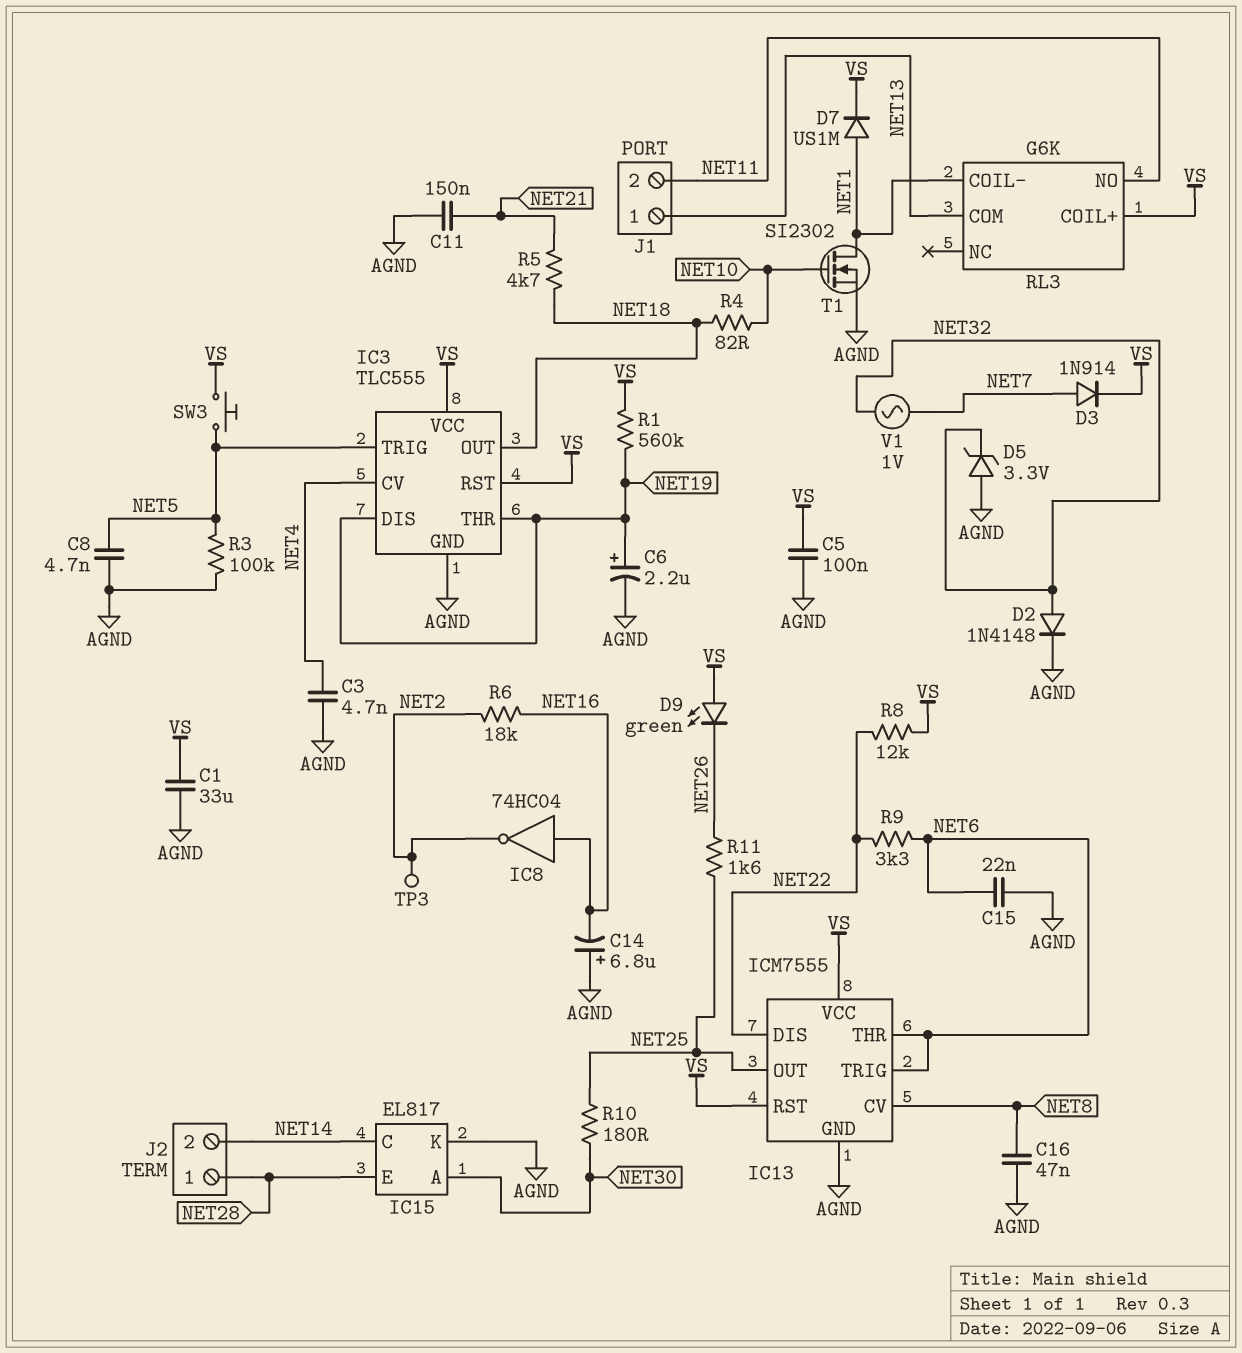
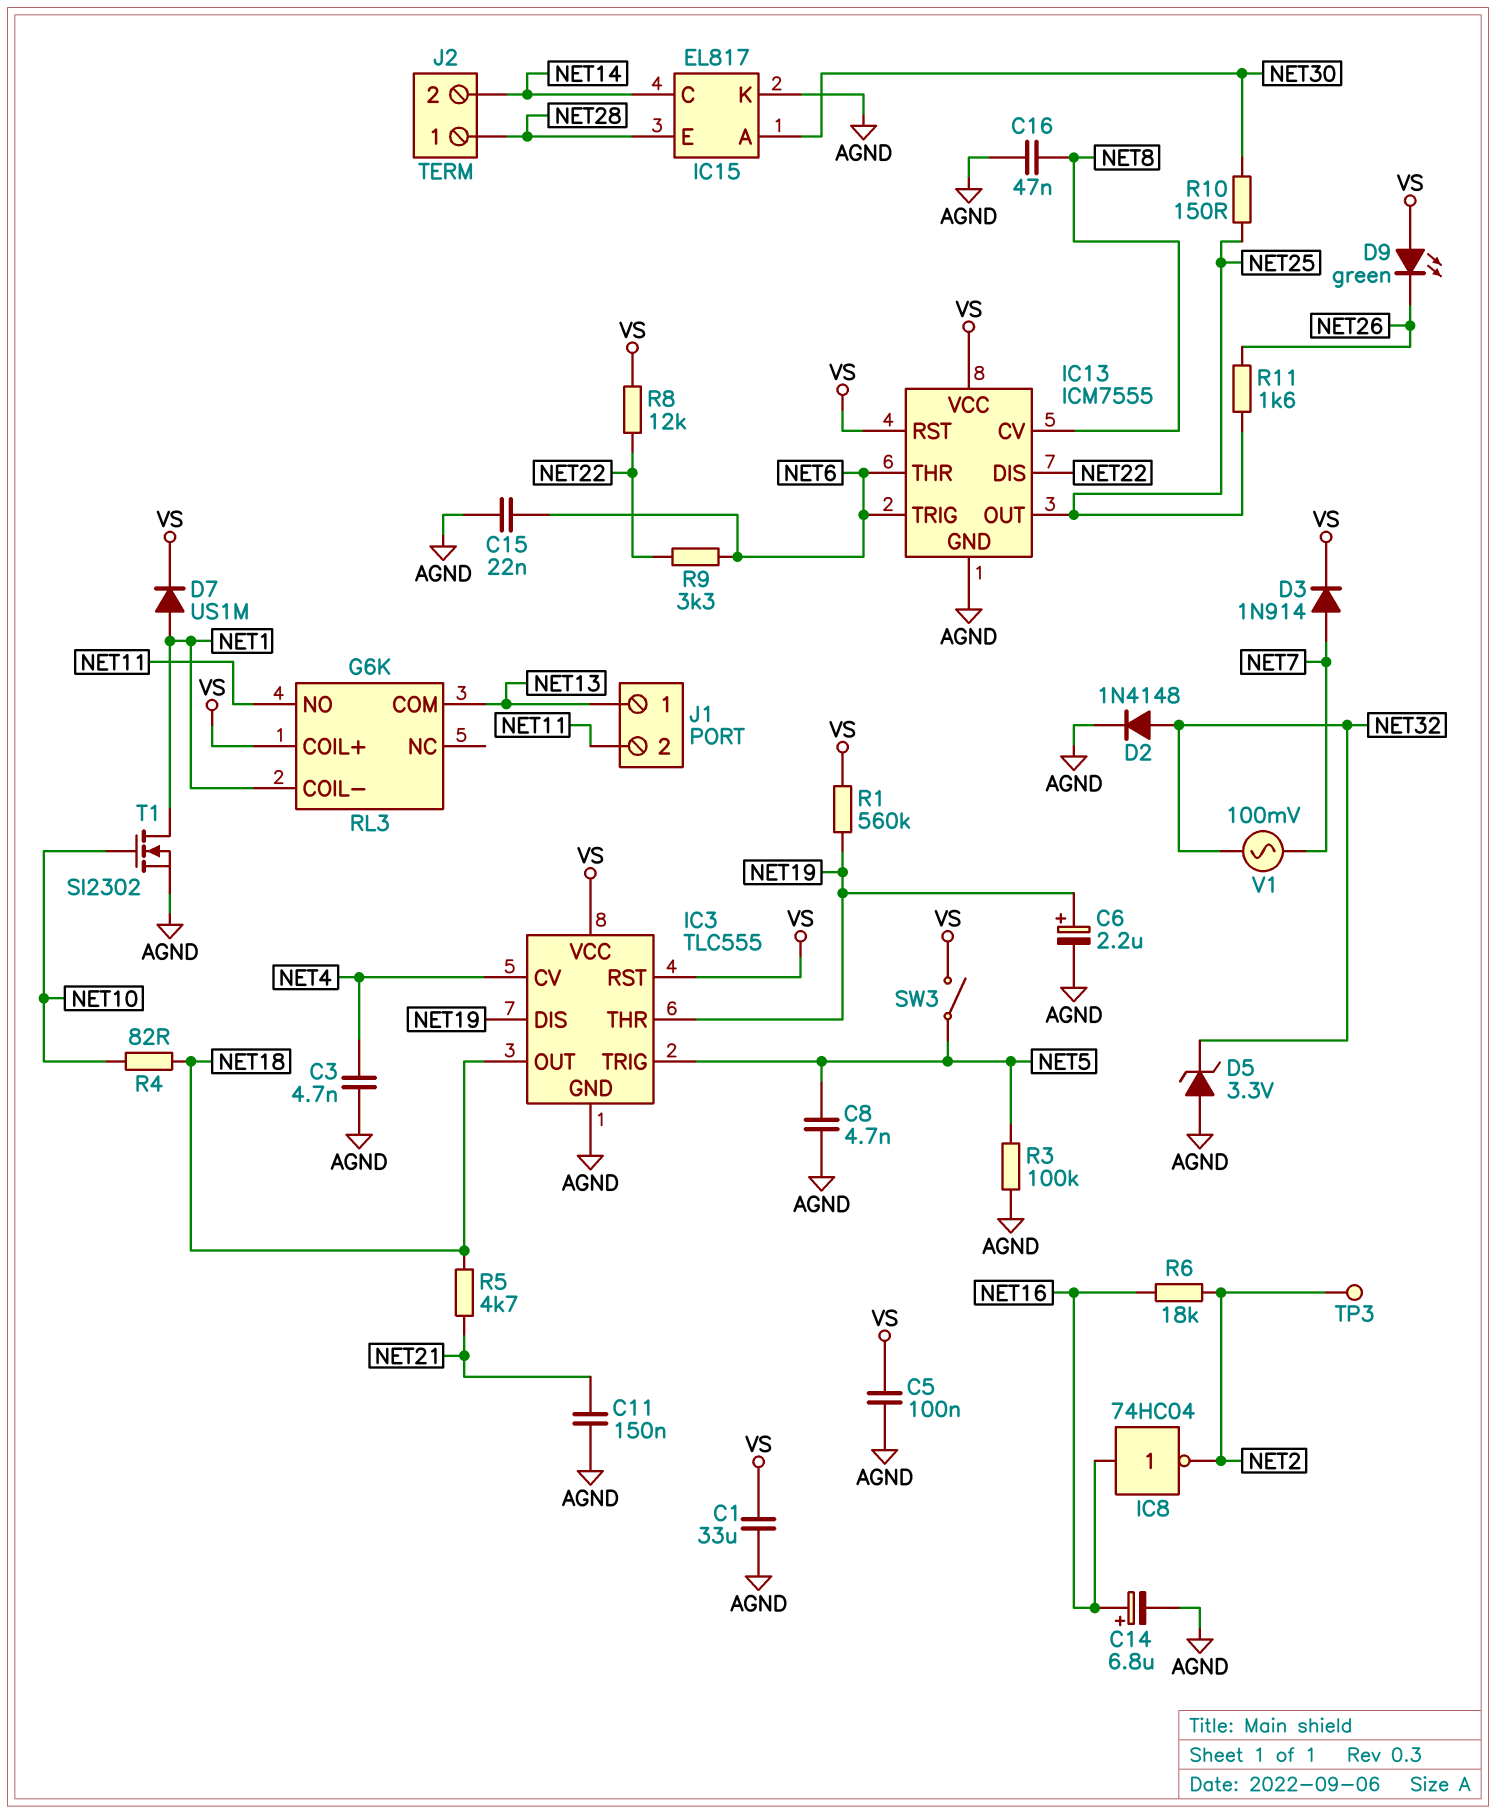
C14: 6.8uF (plus AGND, minus NET16) -> 6.8uF (plus NET16, minus AGND)
R10: 180 (NET25, NET30) -> 150 (NET25, NET30)
SW3: button (NET5, VS) -> switch (NET5, VS)
V1: AC 1V (NET7, NET32) -> AC 100mV (NET7, NET32)

